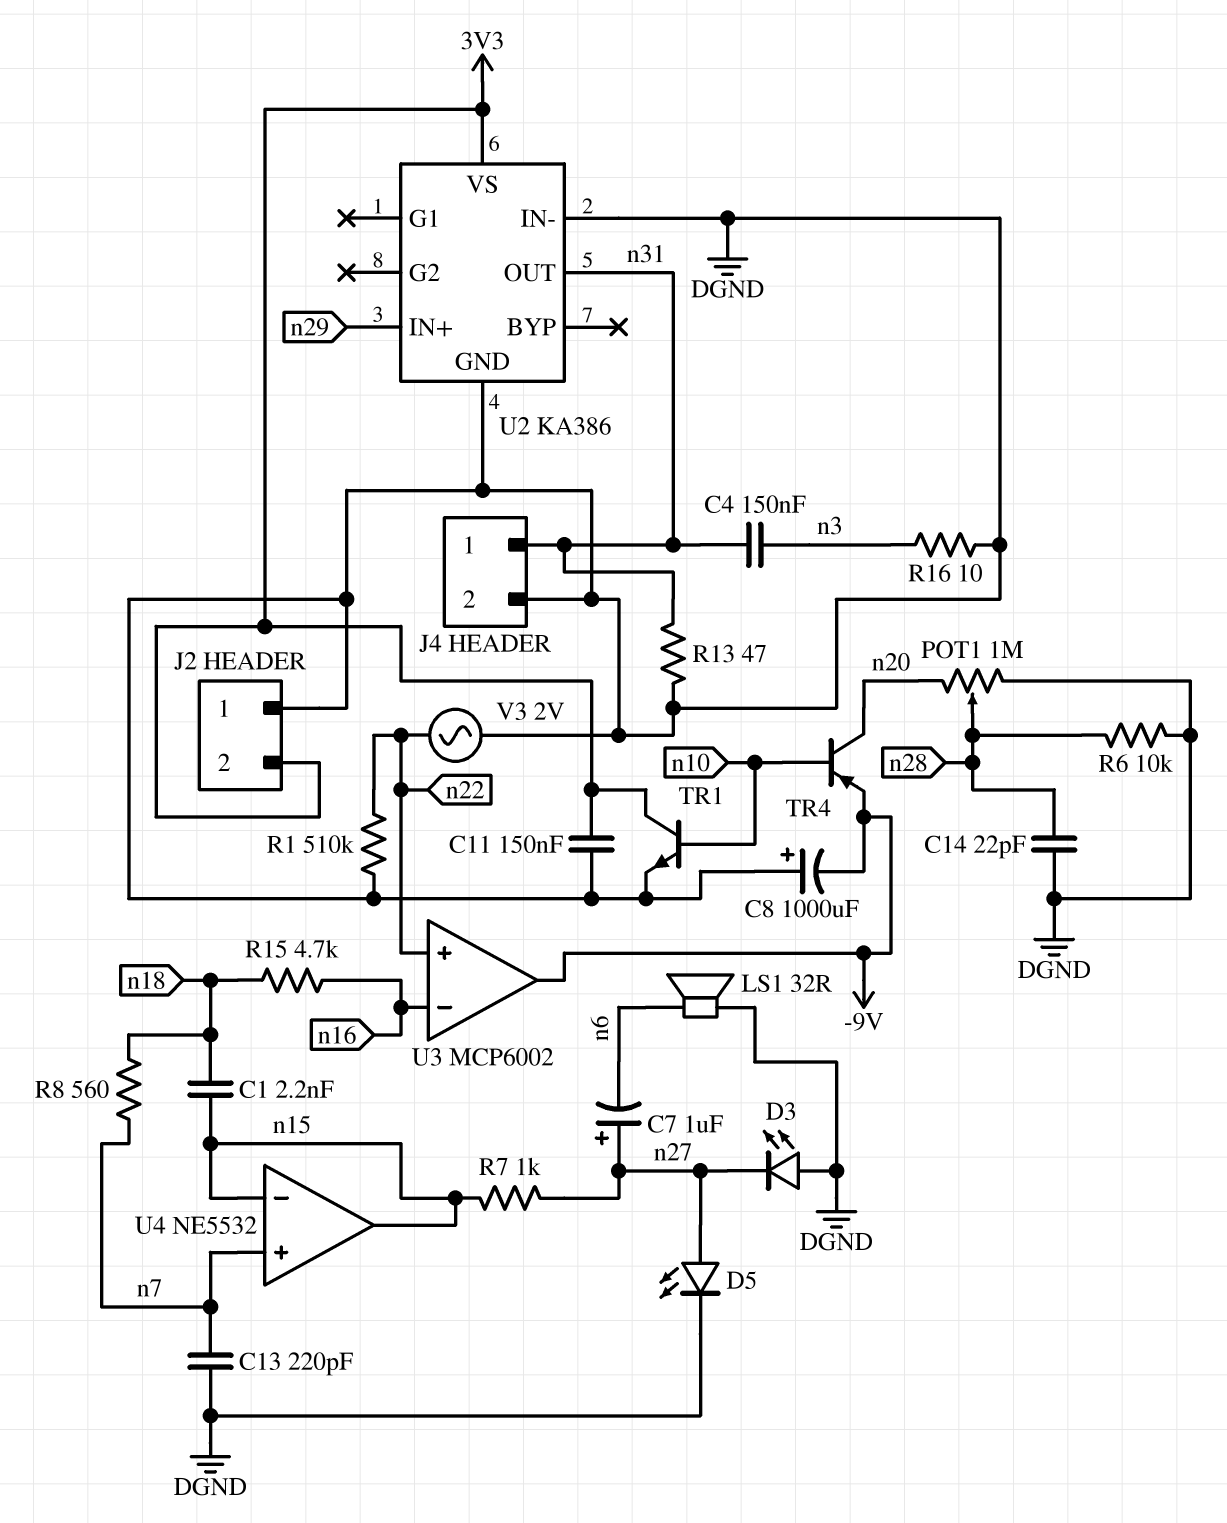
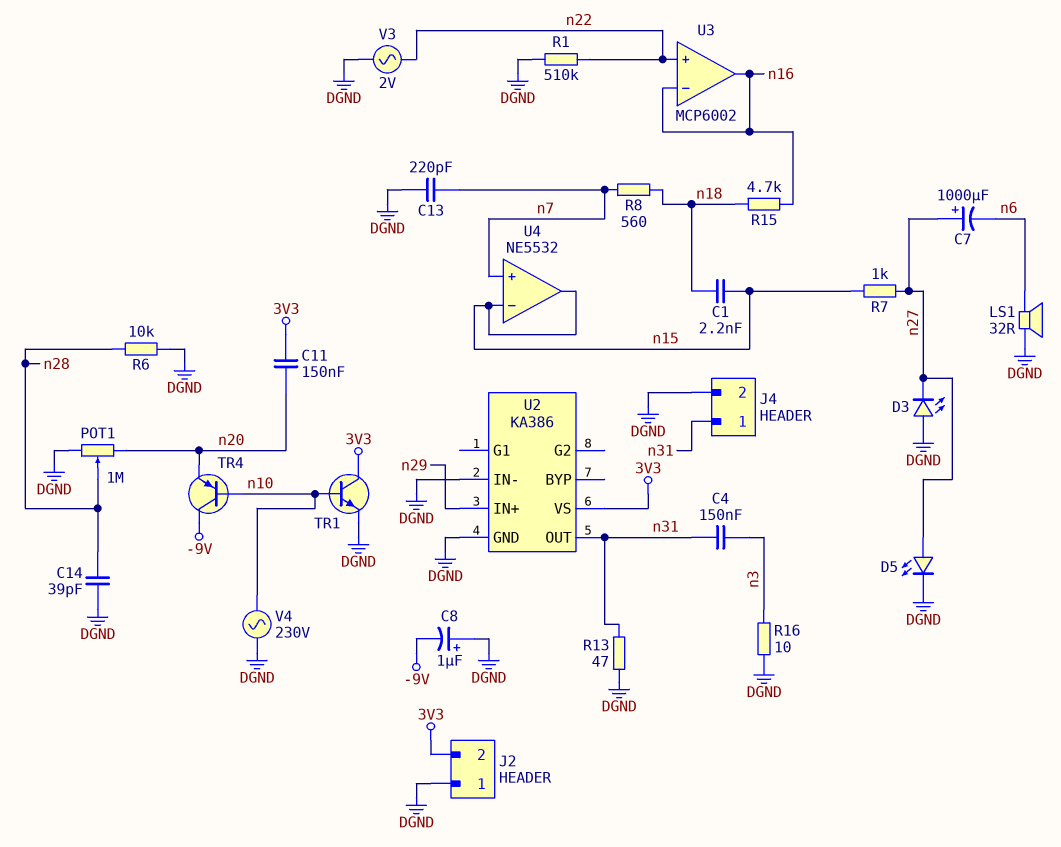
C7: 1uF (plus n27, minus n6) -> 1000uF (plus n27, minus n6)
C8: 1000uF (plus DGND, minus -9V) -> 1uF (plus DGND, minus -9V)
C11: 150nF (3V3, DGND) -> 150nF (3V3, n20)
C14: 22pF (DGND, n28) -> 39pF (DGND, n28)
TR4: PNP (B n10, C n20, E -9V) -> PNP (B n10, C -9V, E n20)
U3 pin out: -9V -> n16
V4: none -> AC 230V (DGND, n10)

